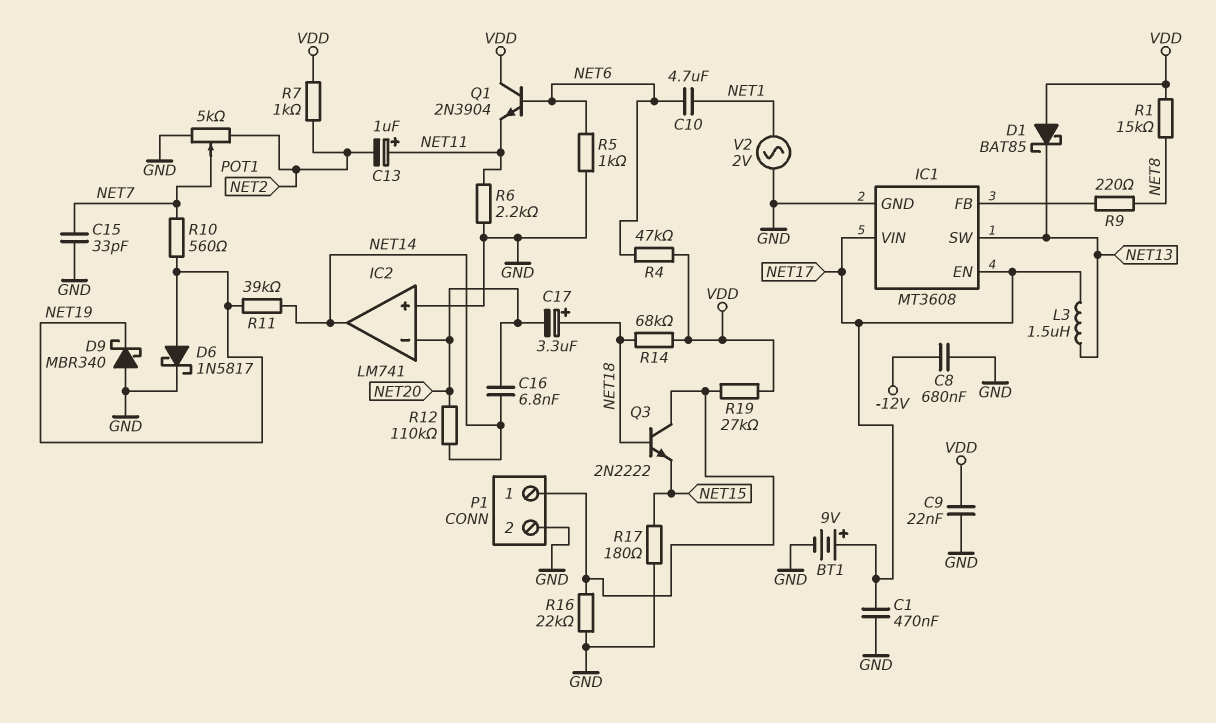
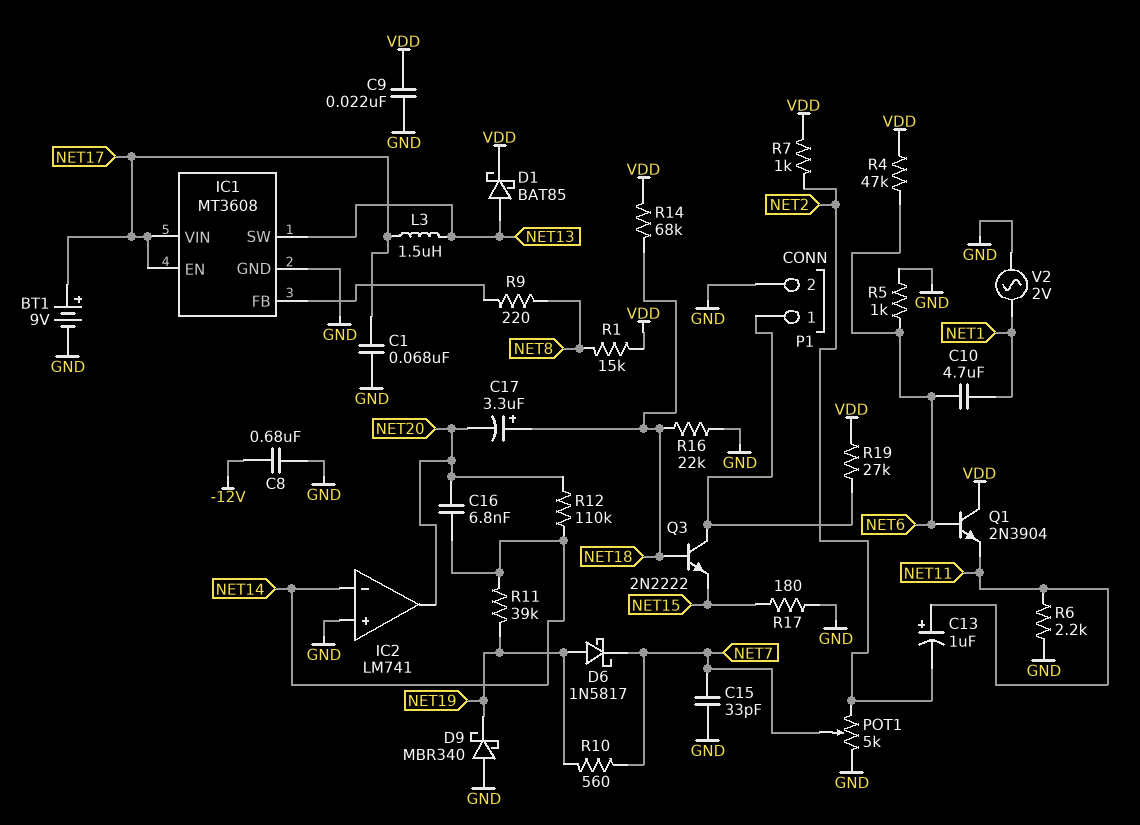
C1: 470nF (GND, NET17) -> 68nF (GND, NET17)
D1: schottky BAT85 (A VDD, K NET13) -> schottky BAT85 (A NET13, K VDD)
D6: schottky 1N5817 (A NET19, K GND) -> schottky 1N5817 (A NET19, K NET7)
IC2 pin in-: NET20 -> NET14
IC2 pin out: NET14 -> NET20
R16: 22k (GND, P1/1) -> 22k (GND, NET18)

